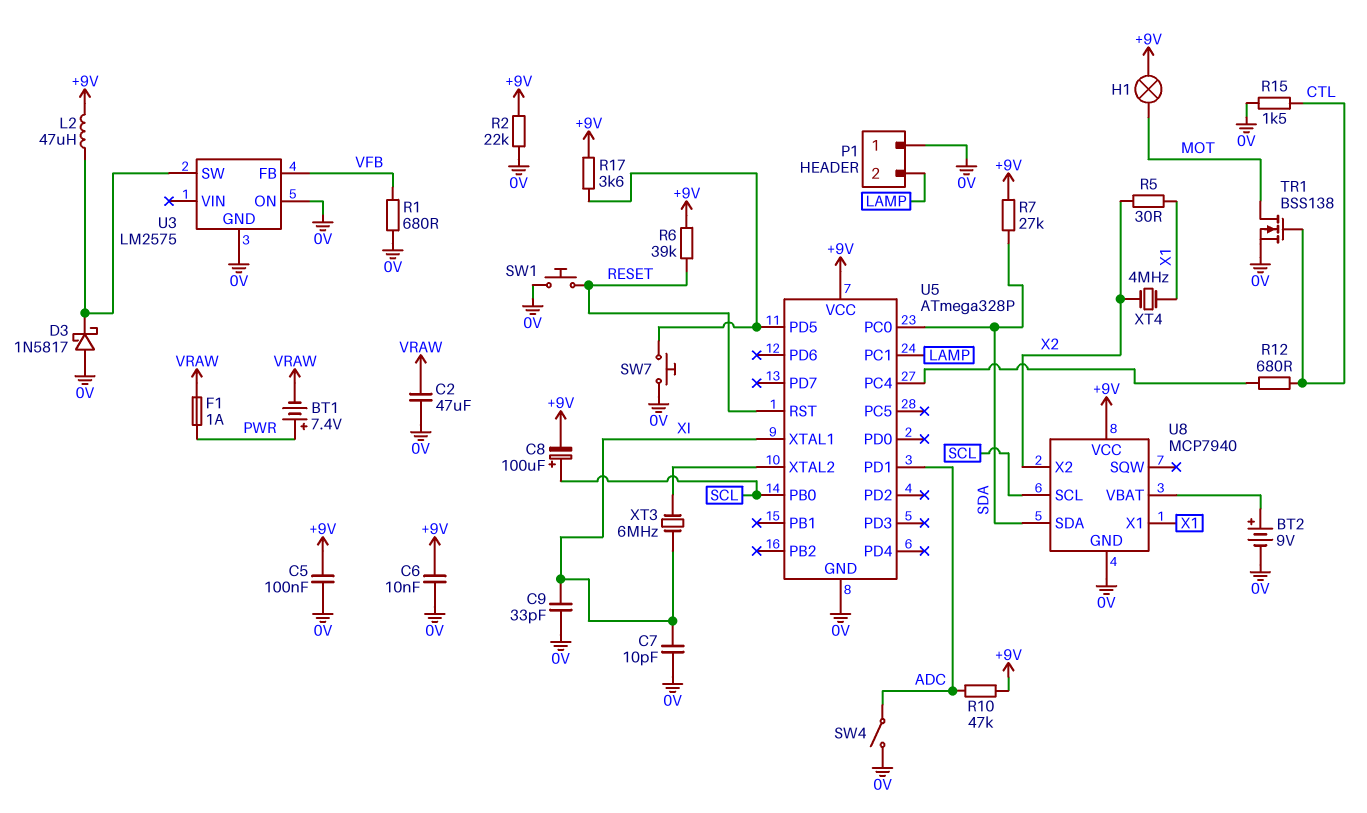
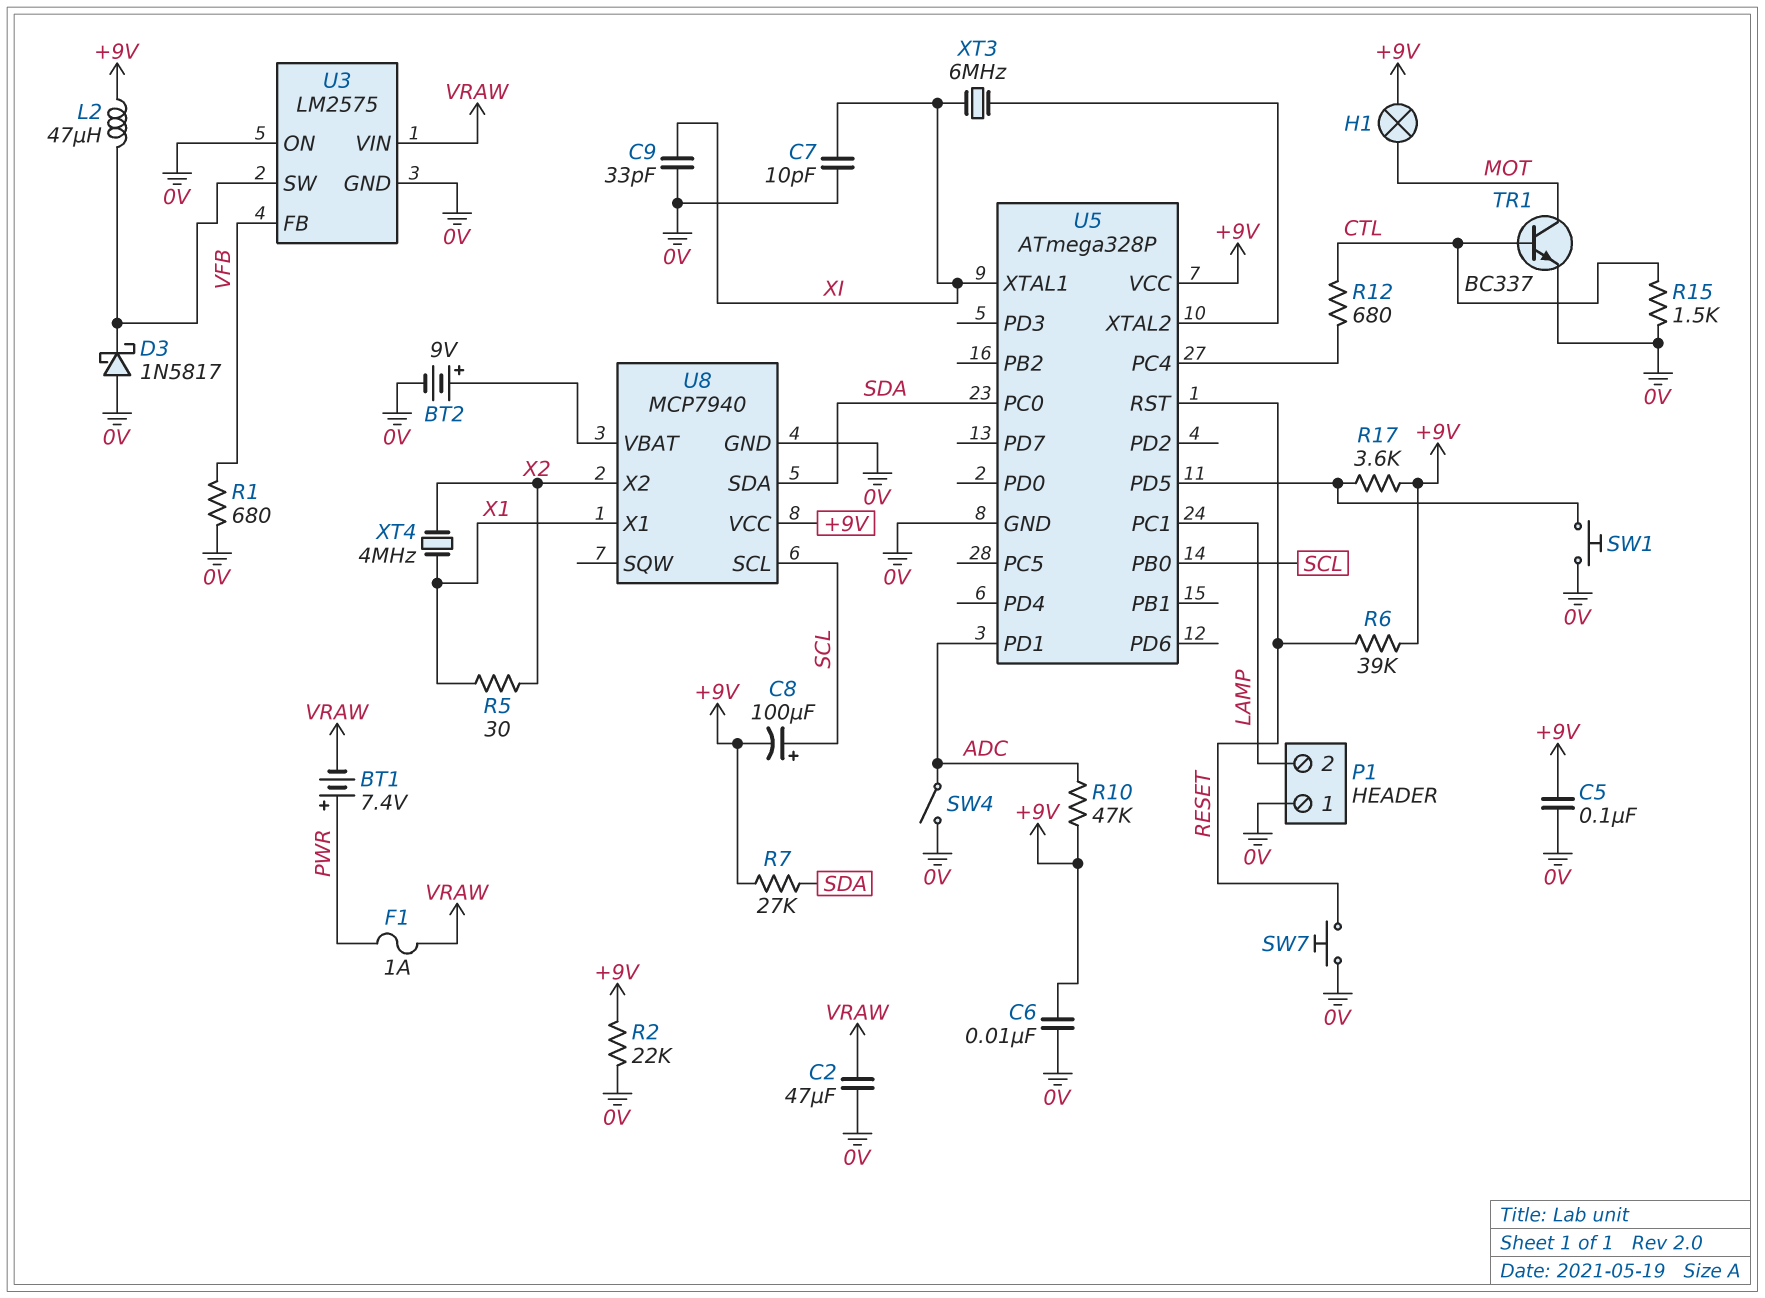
SW1: button (0V, RESET) -> button (0V, U5/PD5)
SW7: button (0V, U5/PD5) -> button (0V, RESET)
TR1: NMOS BSS138 (G CTL, D MOT, S 0V) -> NPN BC337 (B CTL, C MOT, E 0V)
U3 pin VIN: none -> VRAW

